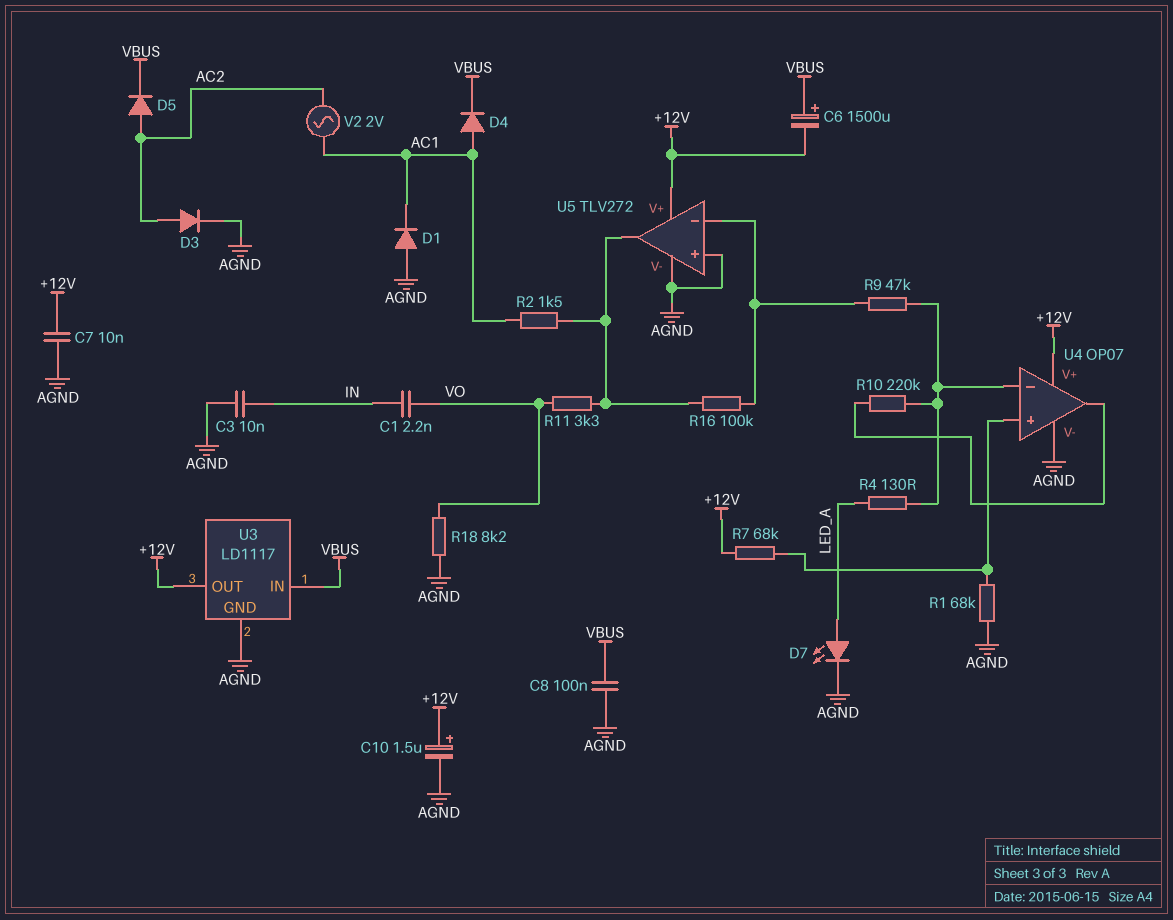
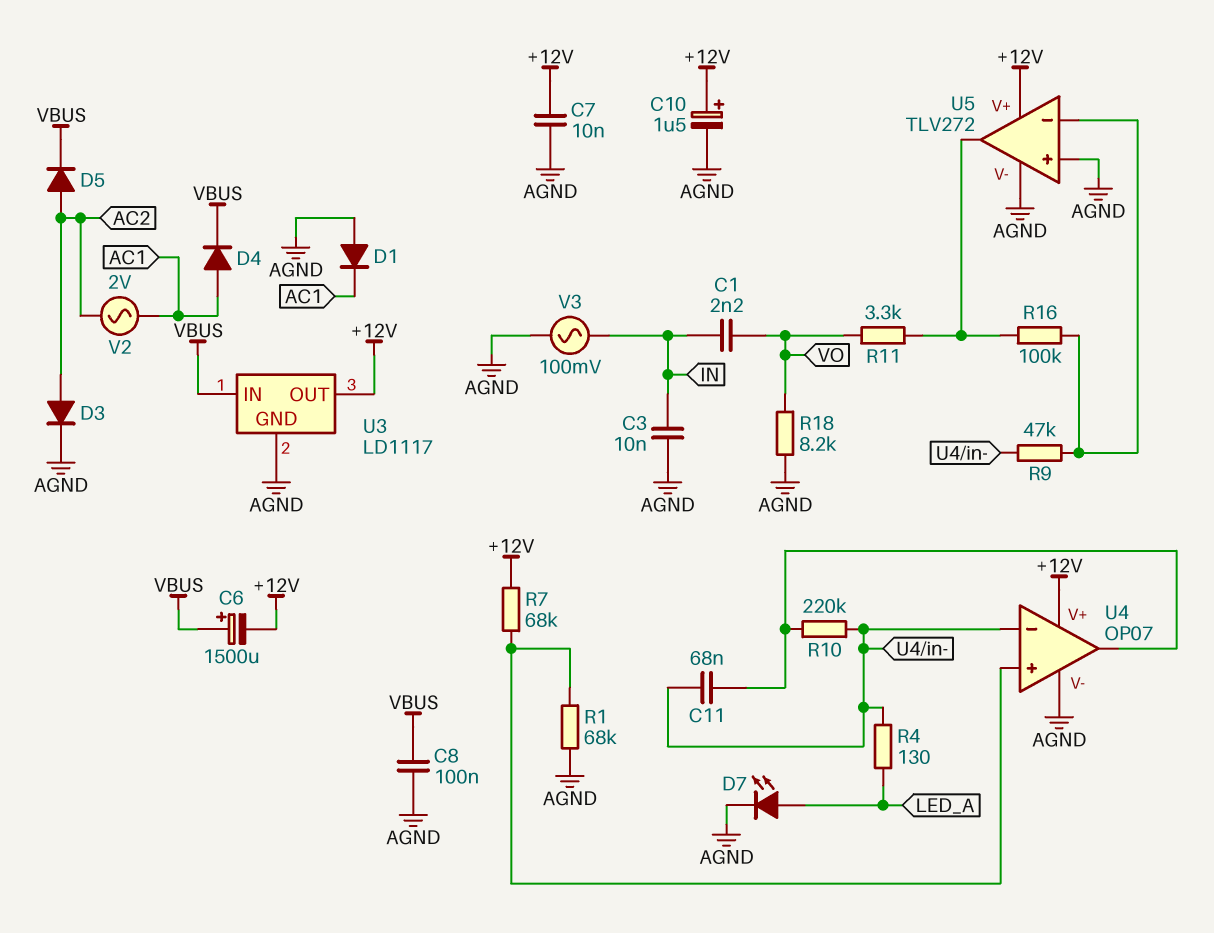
C11: none -> 68nF (U4/in-, U4/out)
R2: 1.5k (AC1, U5/out) -> none
V3: none -> AC 100mV (AGND, IN)

